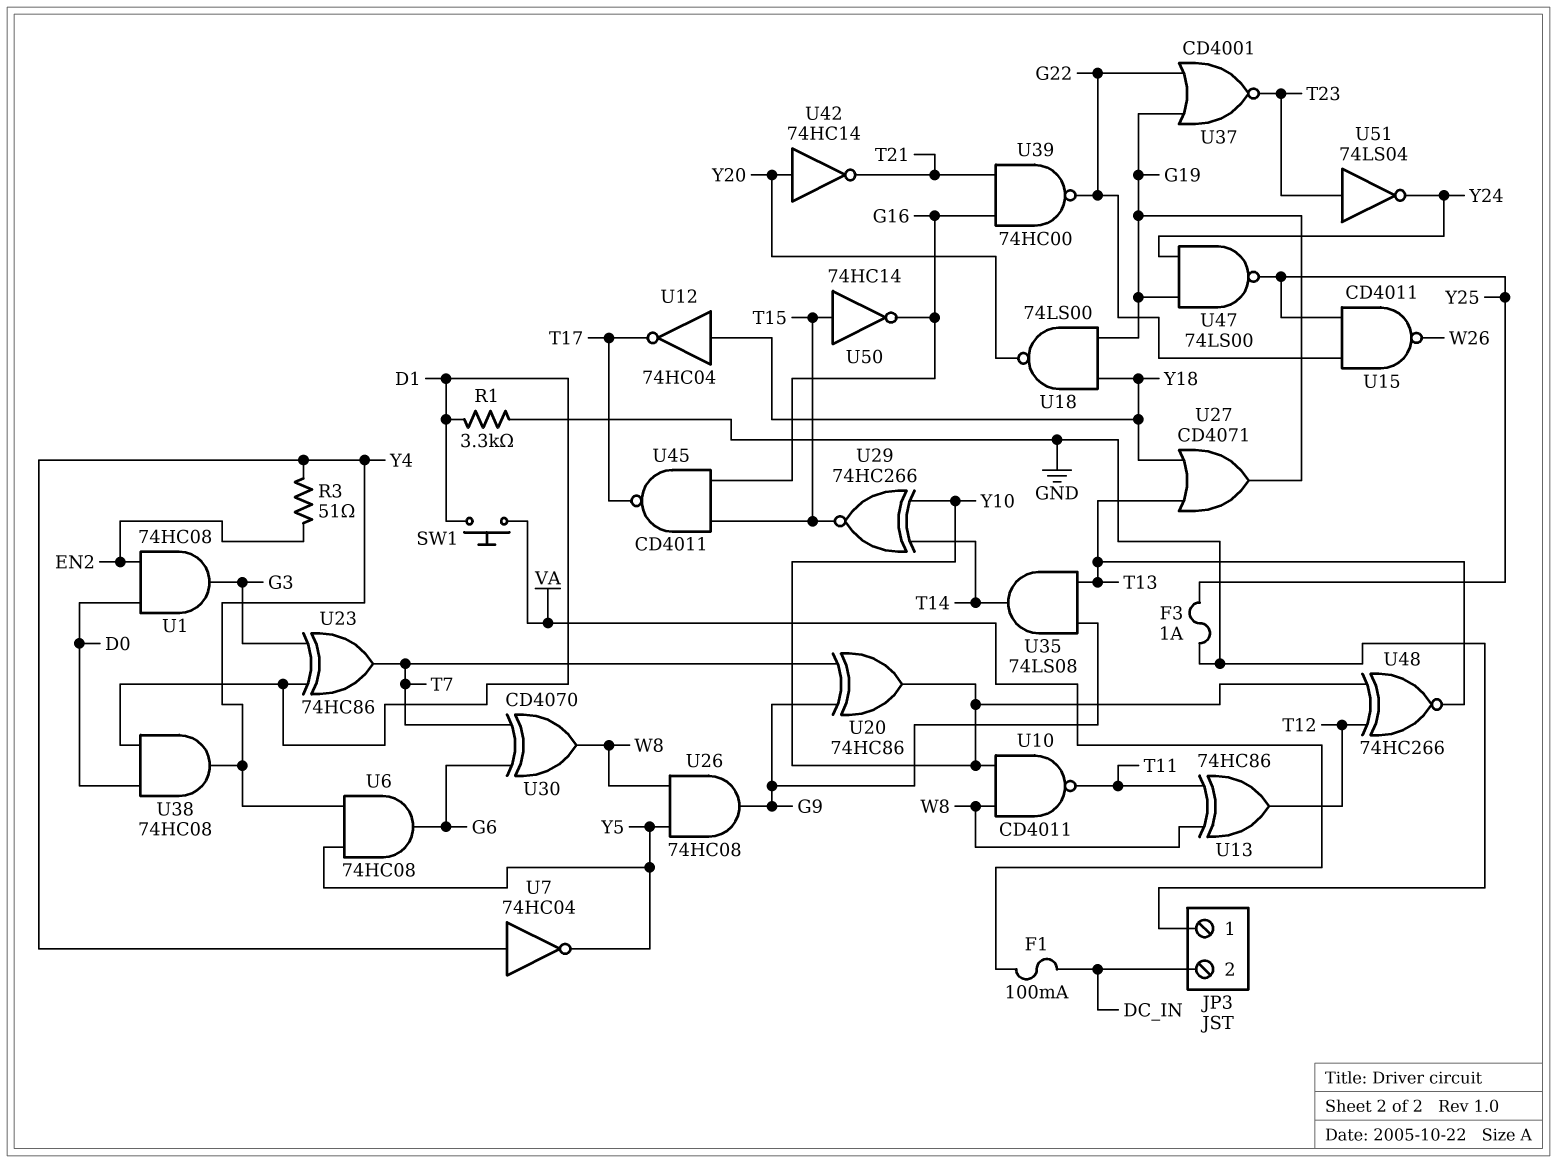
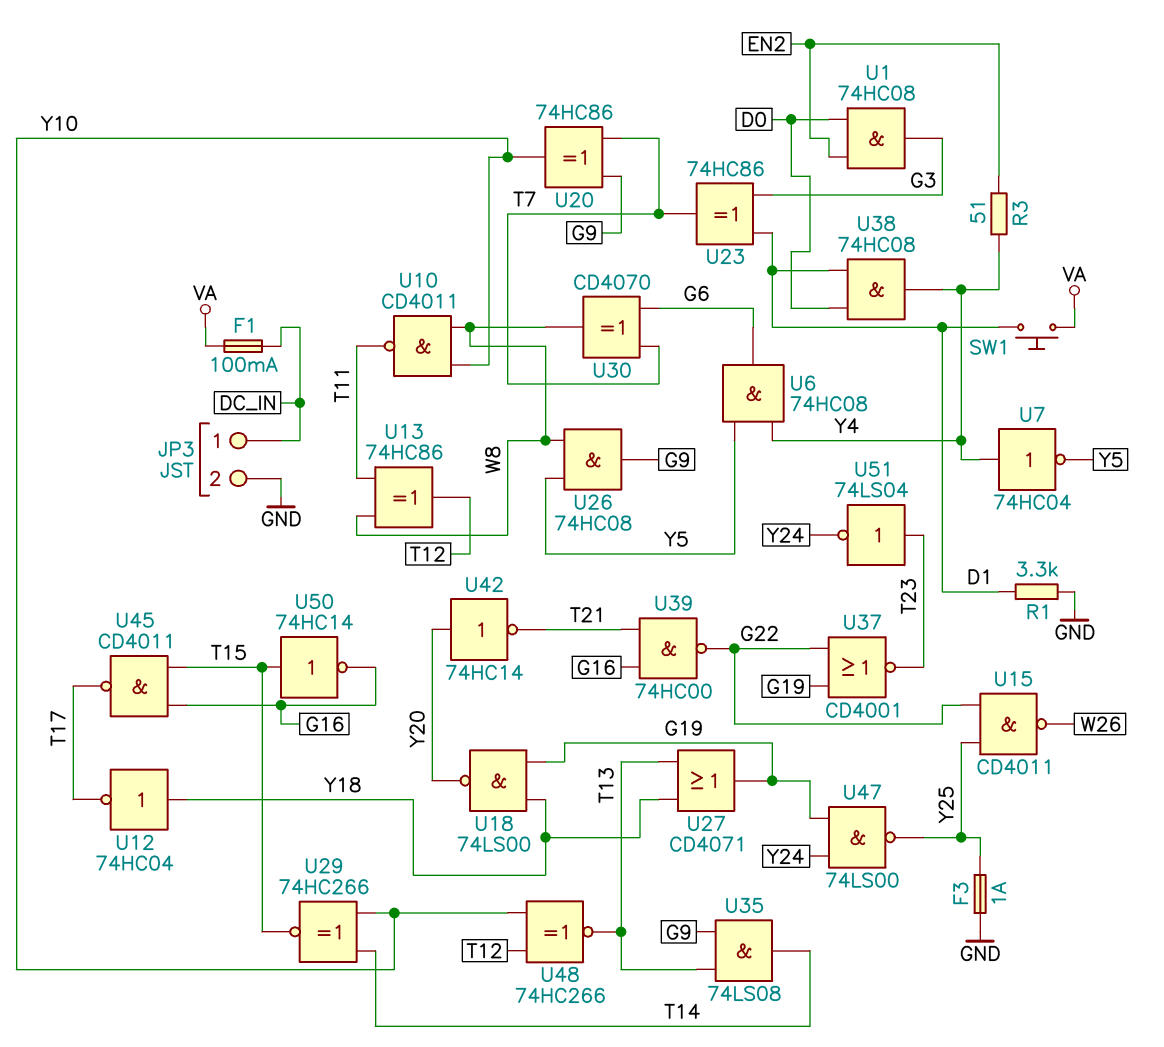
JP3 pin 1: GND -> DC_IN
JP3 pin 2: DC_IN -> GND

